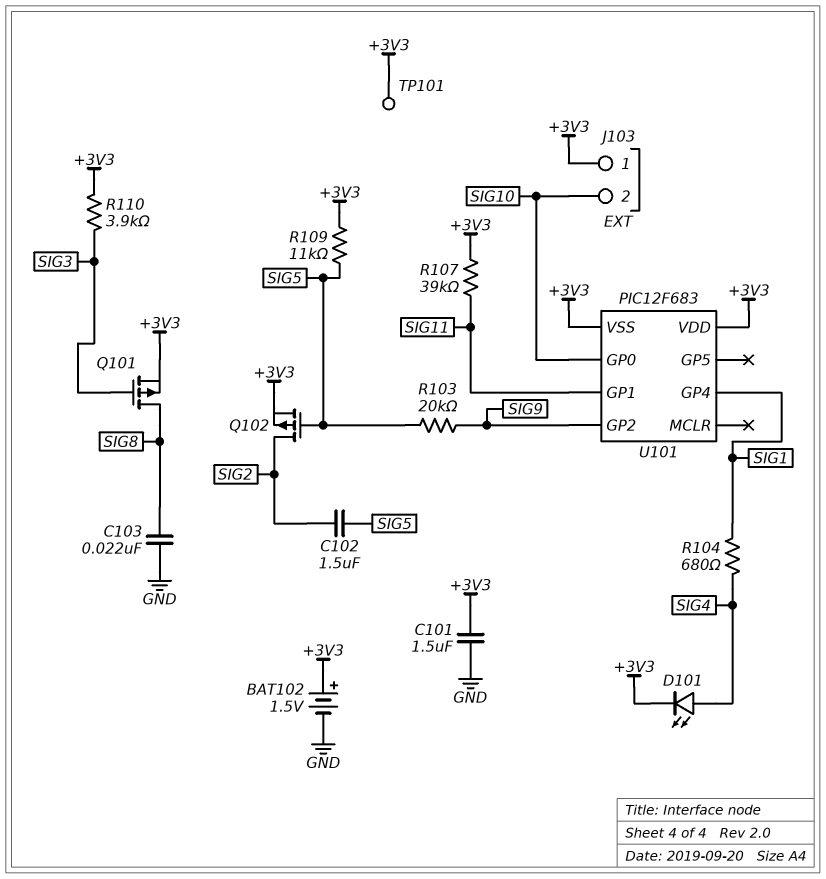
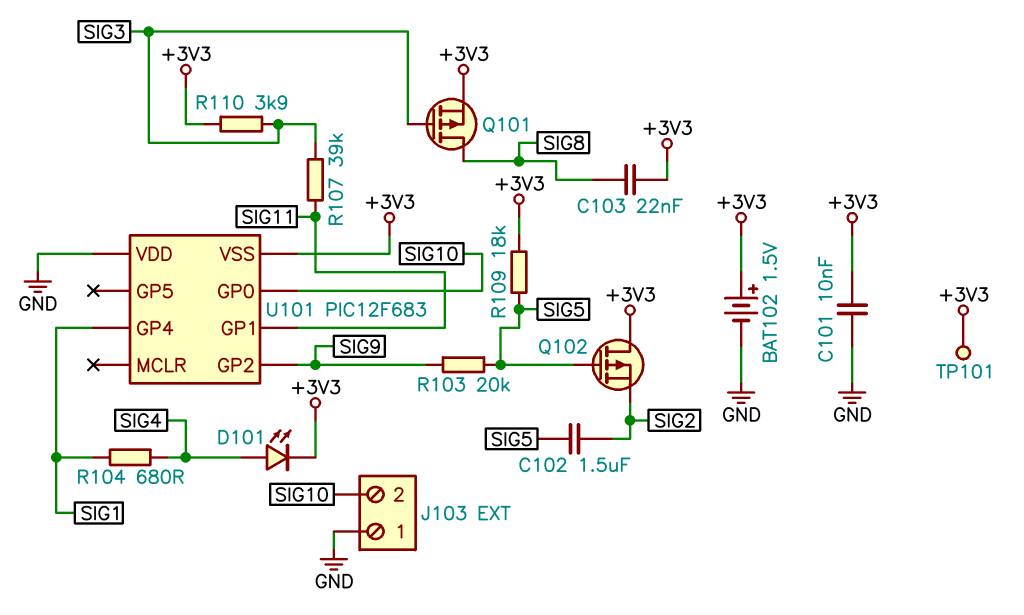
C101: 1.5uF (+3V3, GND) -> 10nF (+3V3, GND)
C103: 22nF (GND, SIG8) -> 22nF (+3V3, SIG8)
J103 pin 1: +3V3 -> GND
Q102: PMOS (G SIG5, D SIG2, S +3V3) -> PMOS (G SIG5, D +3V3, S SIG2)
R107: 39k (+3V3, SIG11) -> 39k (SIG3, SIG11)
R109: 11k (+3V3, SIG5) -> 18k (+3V3, SIG5)
U101 pin VDD: +3V3 -> GND

